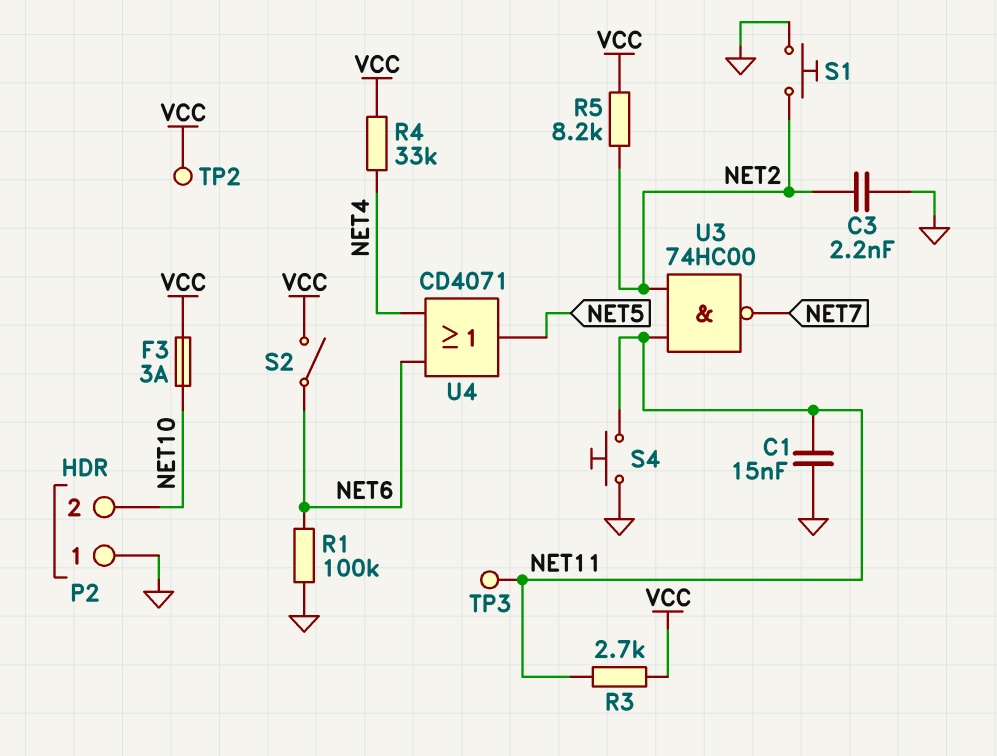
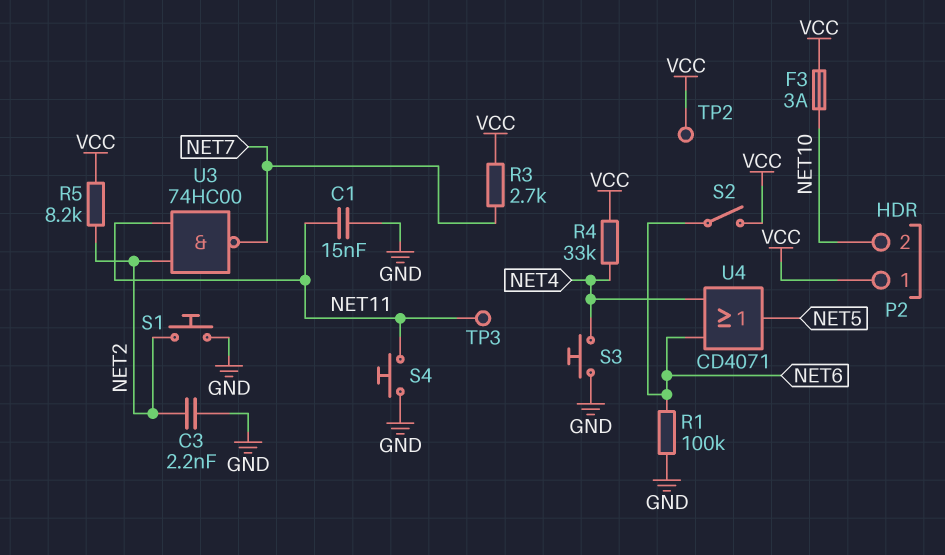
P2 pin 1: GND -> VCC
R3: 2.7k (NET11, VCC) -> 2.7k (NET7, VCC)
S3: none -> button (GND, NET4)

